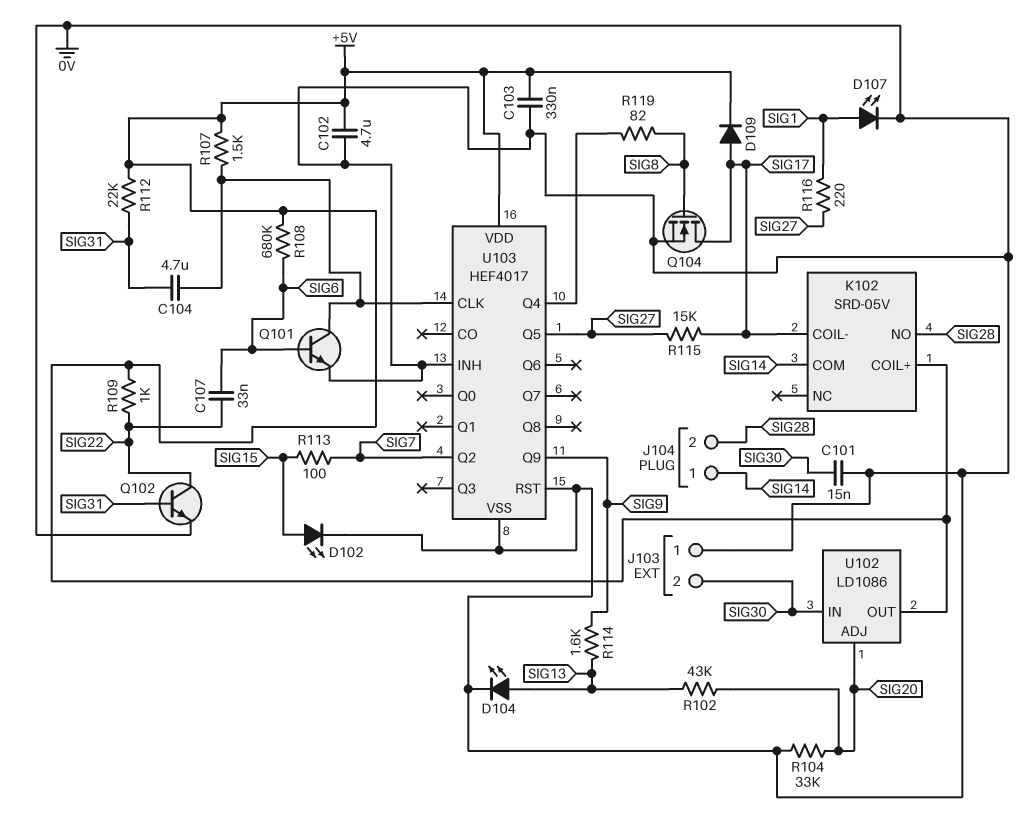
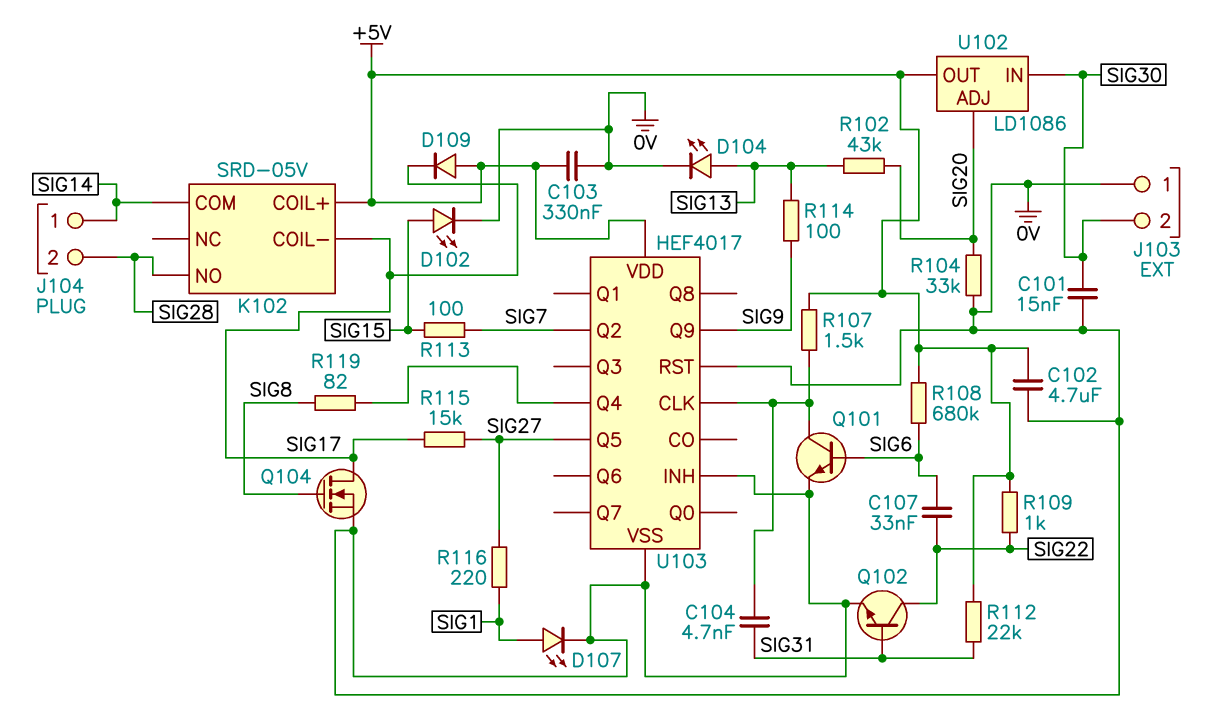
C104: 4.7uF (SIG31, U103/CLK) -> 4.7nF (SIG31, U103/CLK)
D109: diode (A SIG17, K +5V) -> diode (A +5V, K SIG17)
R114: 1.6k (SIG9, SIG13) -> 100 (SIG9, SIG13)

